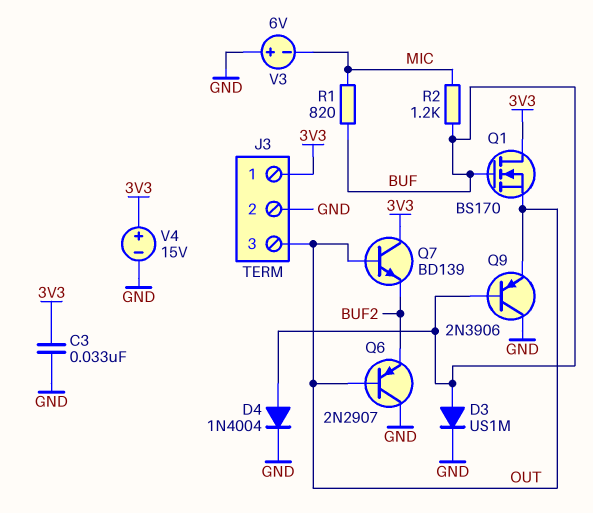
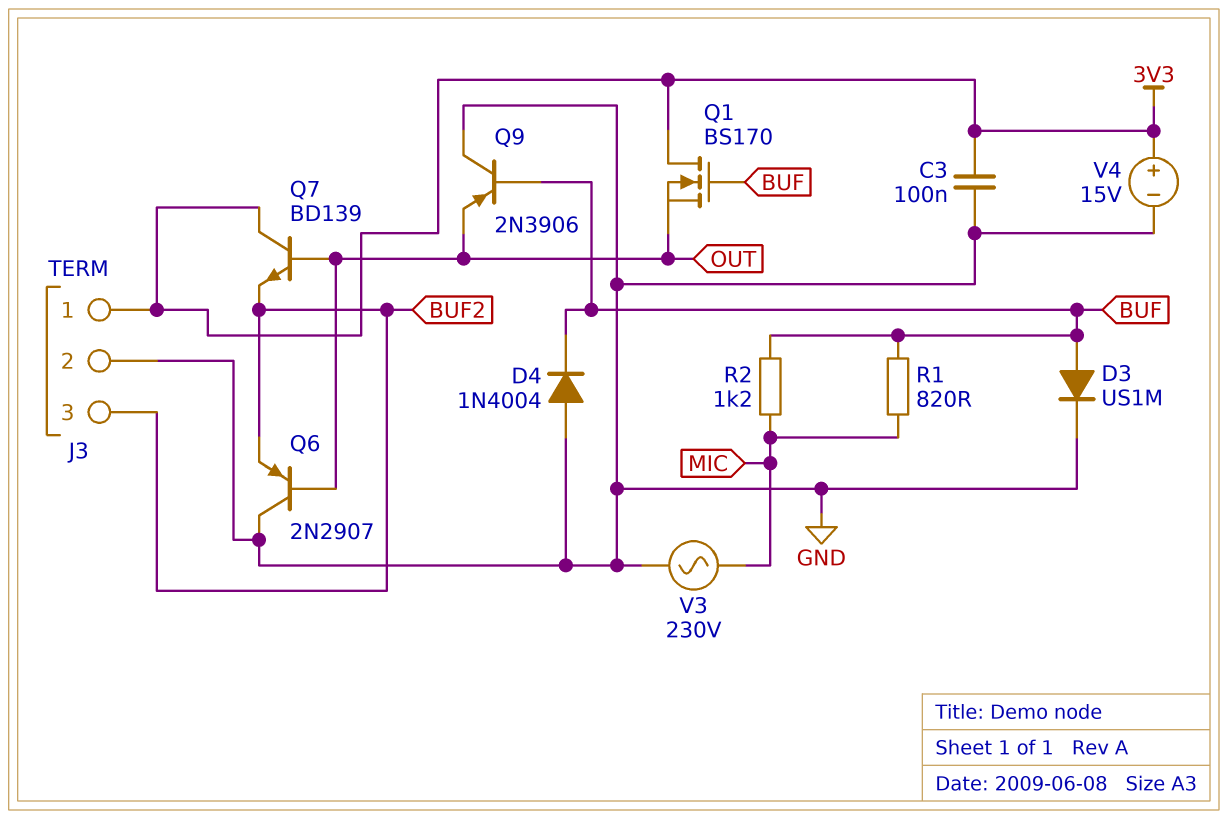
C3: 33nF (3V3, GND) -> 100nF (3V3, GND)
D4: diode 1N4004 (A BUF, K GND) -> diode 1N4004 (A GND, K BUF)
J3 pin 3: OUT -> BUF2
V3: 6V (plus GND, minus MIC) -> AC 230V (GND, MIC)

